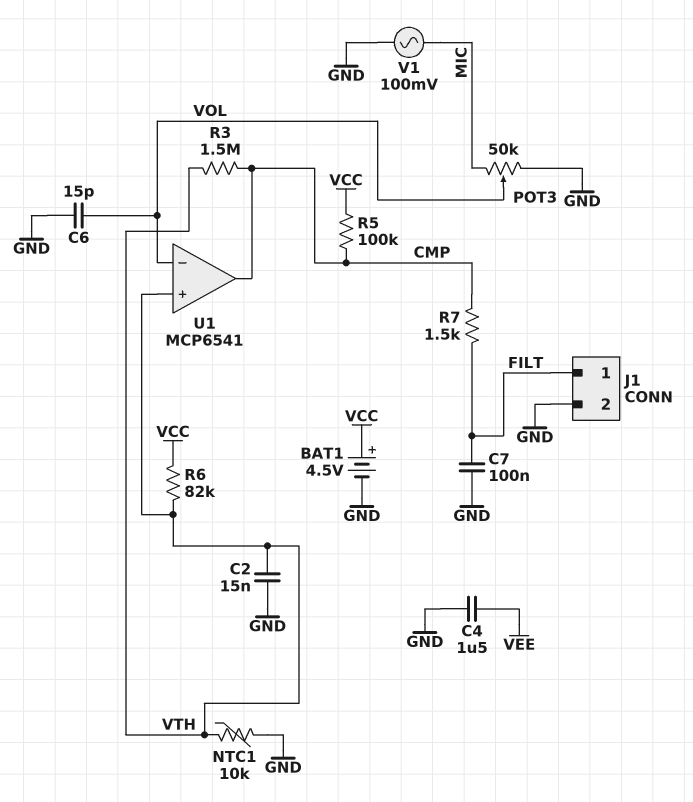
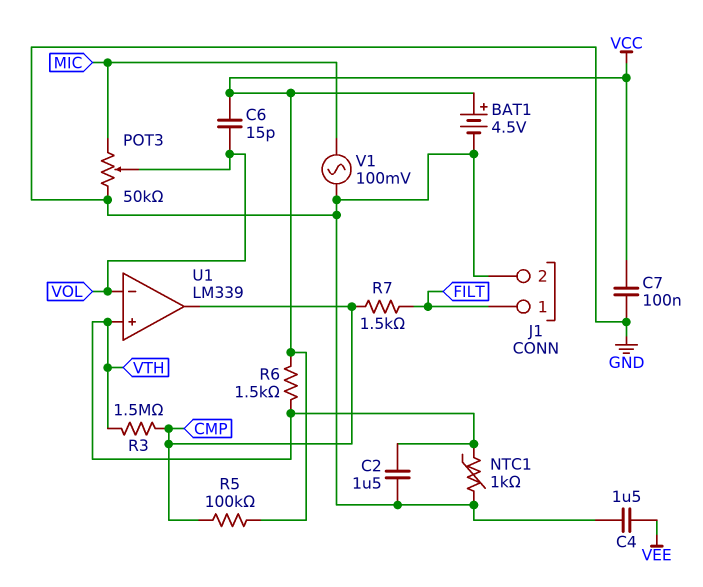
C2: 15nF (GND, VTH) -> 1.5uF (GND, VTH)
C6: 15pF (GND, VOL) -> 15pF (VCC, VOL)
C7: 100nF (FILT, GND) -> 100nF (GND, VCC)
NTC1: 10k (GND, VTH) -> 1k (GND, VTH)
R6: 82k (VCC, VTH) -> 1.5k (VCC, VTH)
U1: MCP6541 -> LM339

